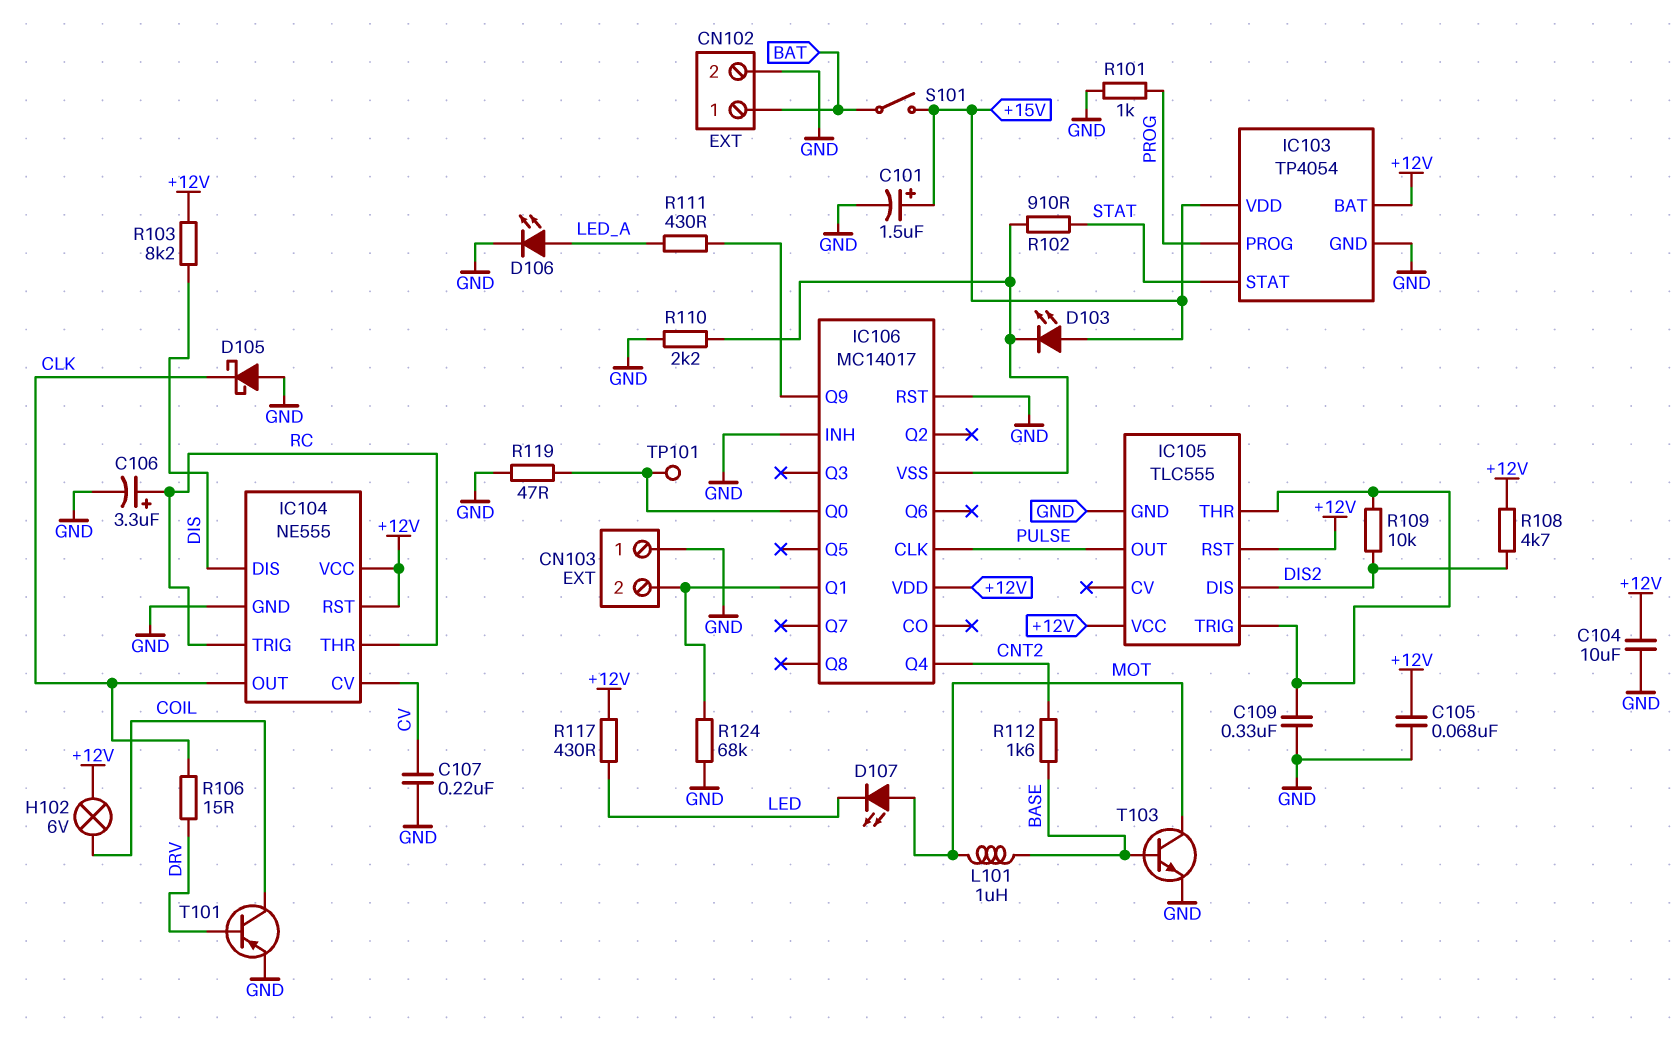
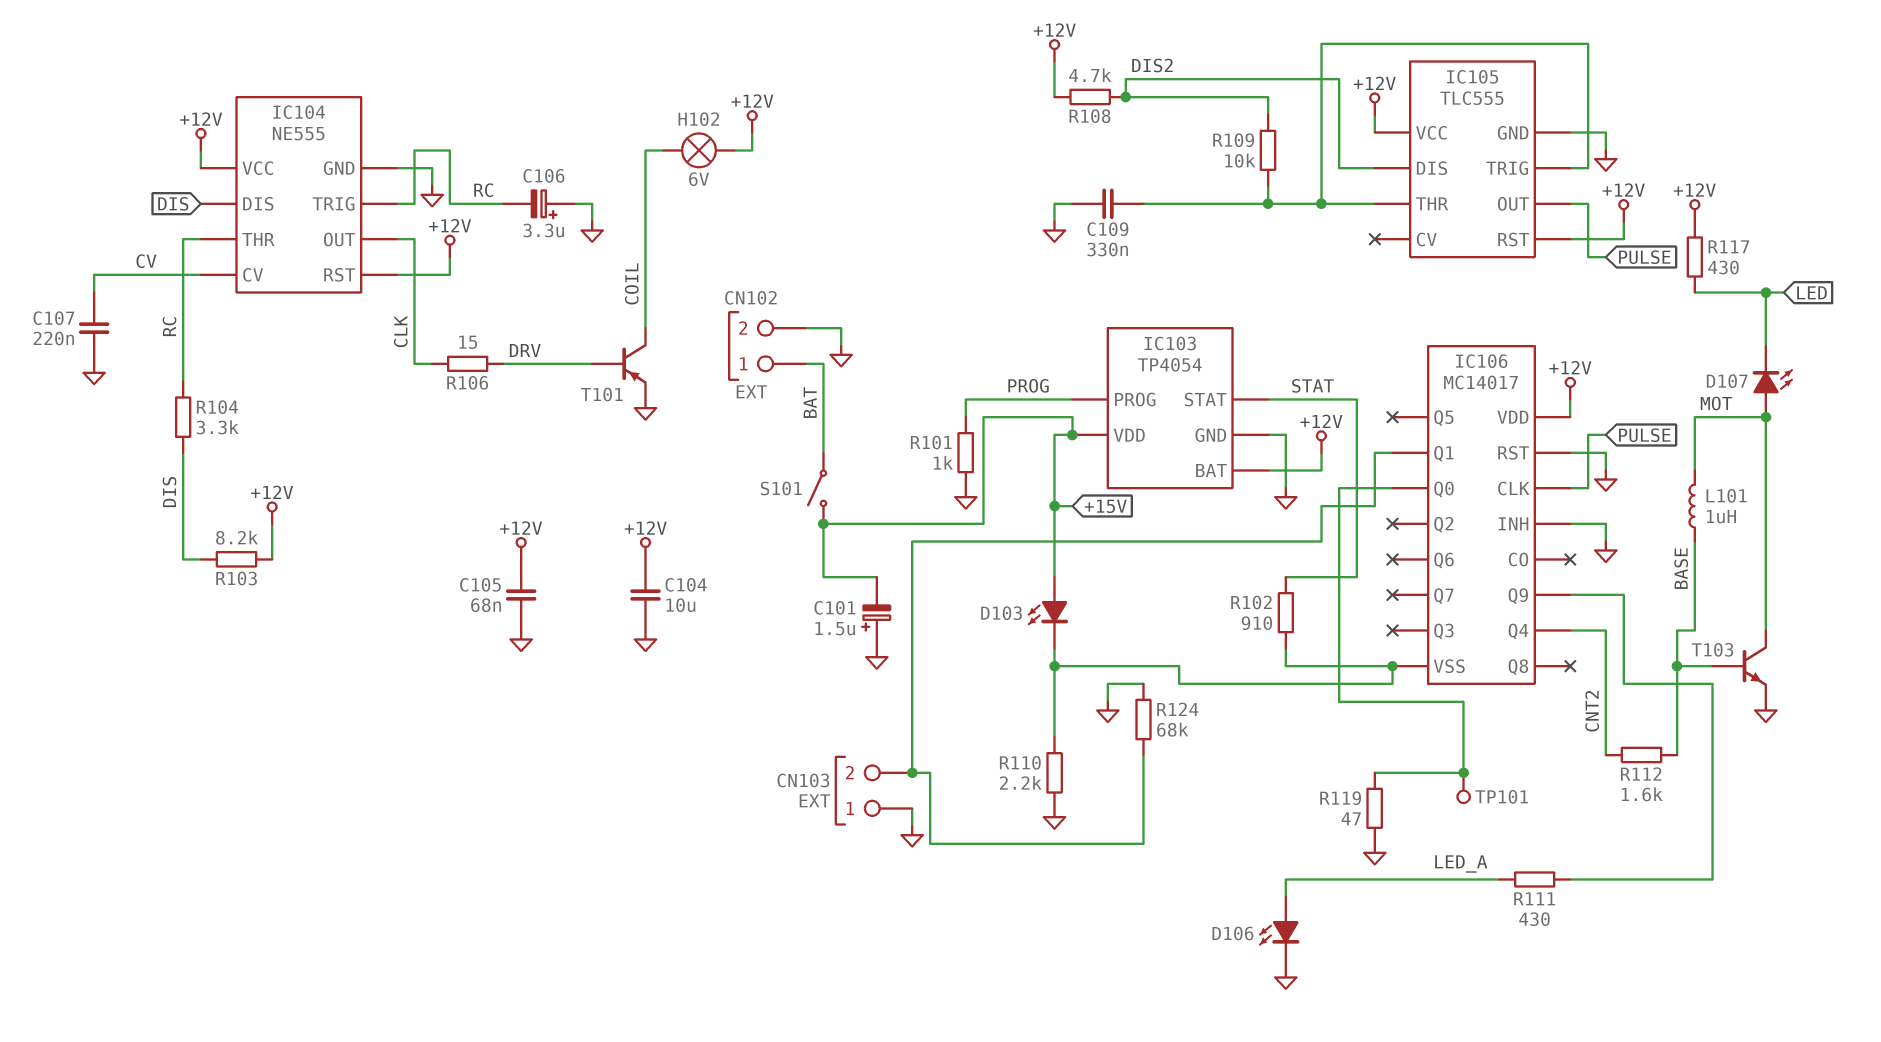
C101: 1.5uF (plus +15V, minus GND) -> 1.5uF (plus GND, minus +15V)
C106: 3.3uF (plus RC, minus GND) -> 3.3uF (plus GND, minus RC)
D105: schottky (A GND, K CLK) -> none
R104: none -> 3.3k (DIS, RC)

